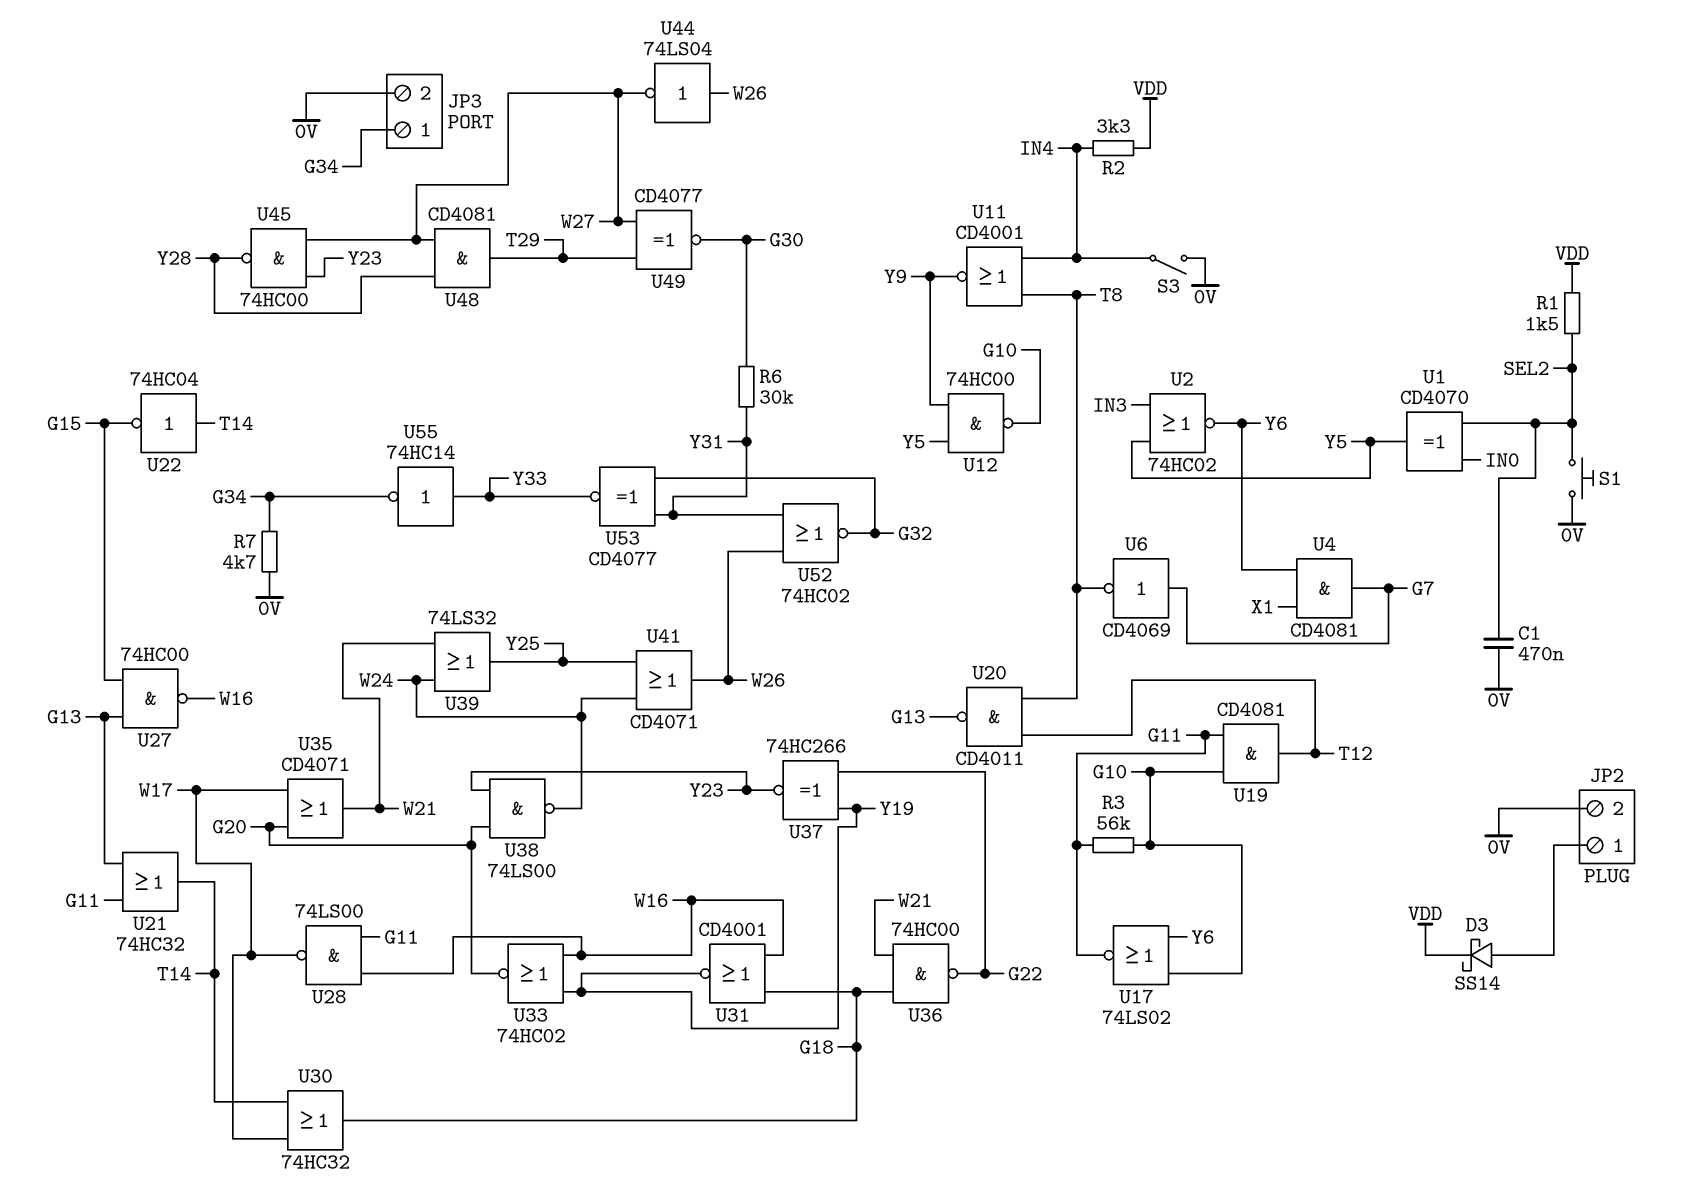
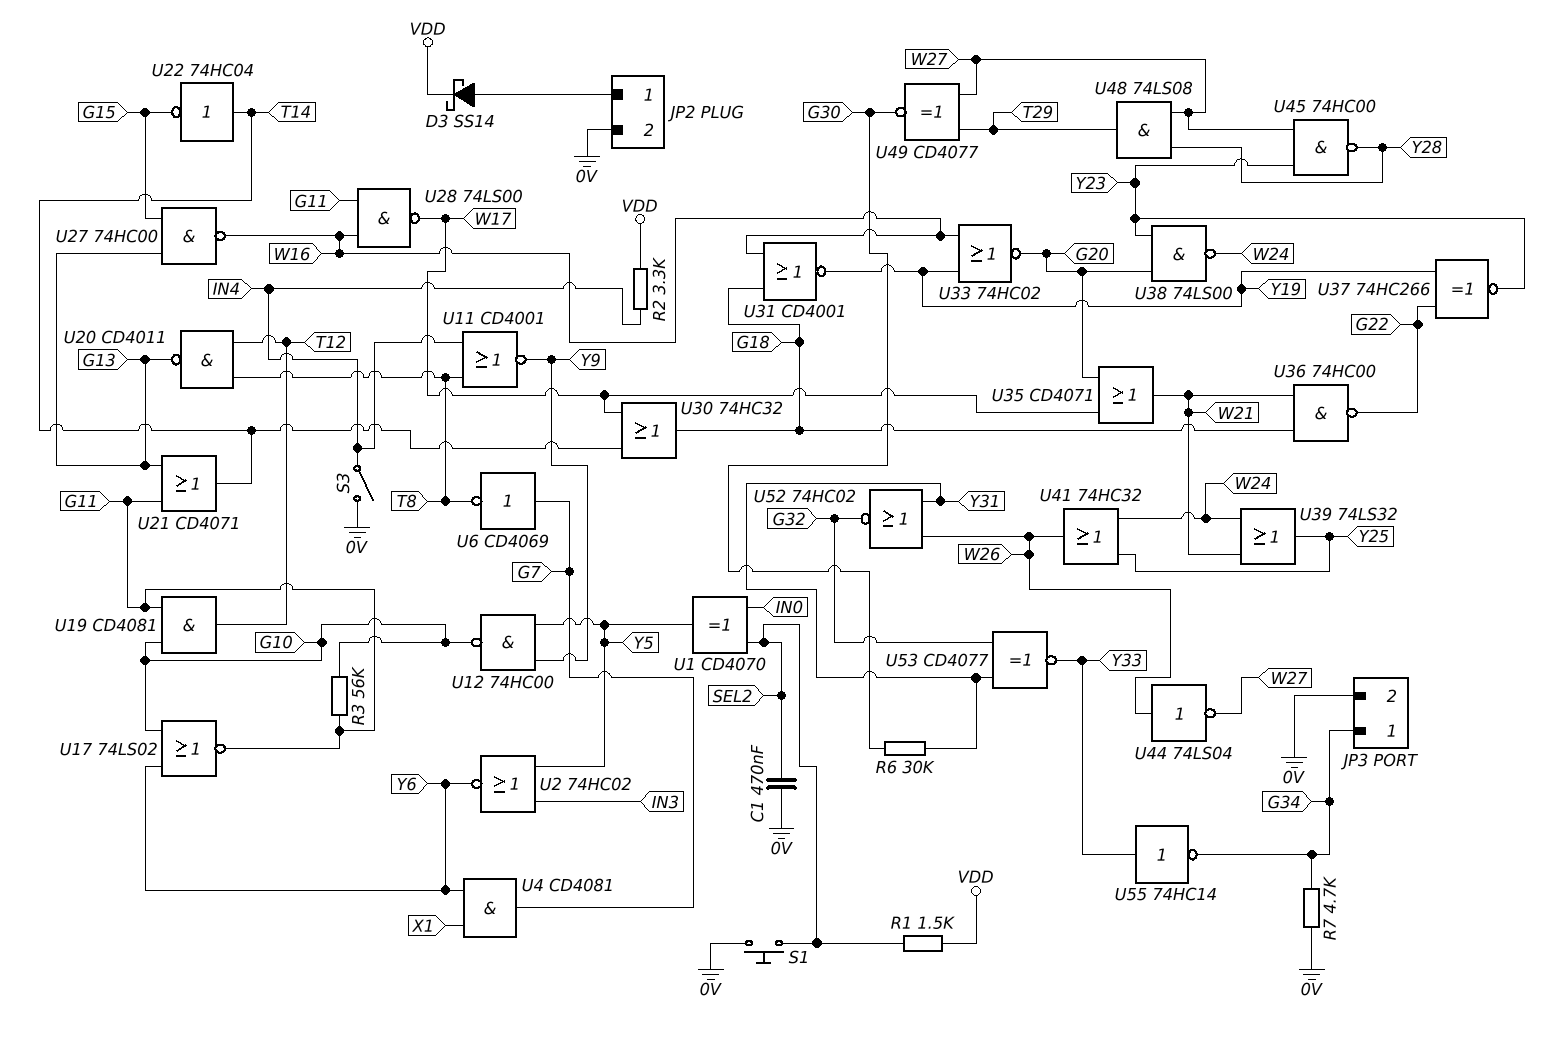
U21: OR 74HC32 (in G11, in G13, out T14) -> OR CD4071 (in G11, in G13, out T14)
U41: OR CD4071 (in W24, in Y25, out W26) -> OR 74HC32 (in W24, in Y25, out W26)
U48: AND CD4081 (in W27, in Y28, out T29) -> AND 74LS08 (in W27, in Y28, out T29)

